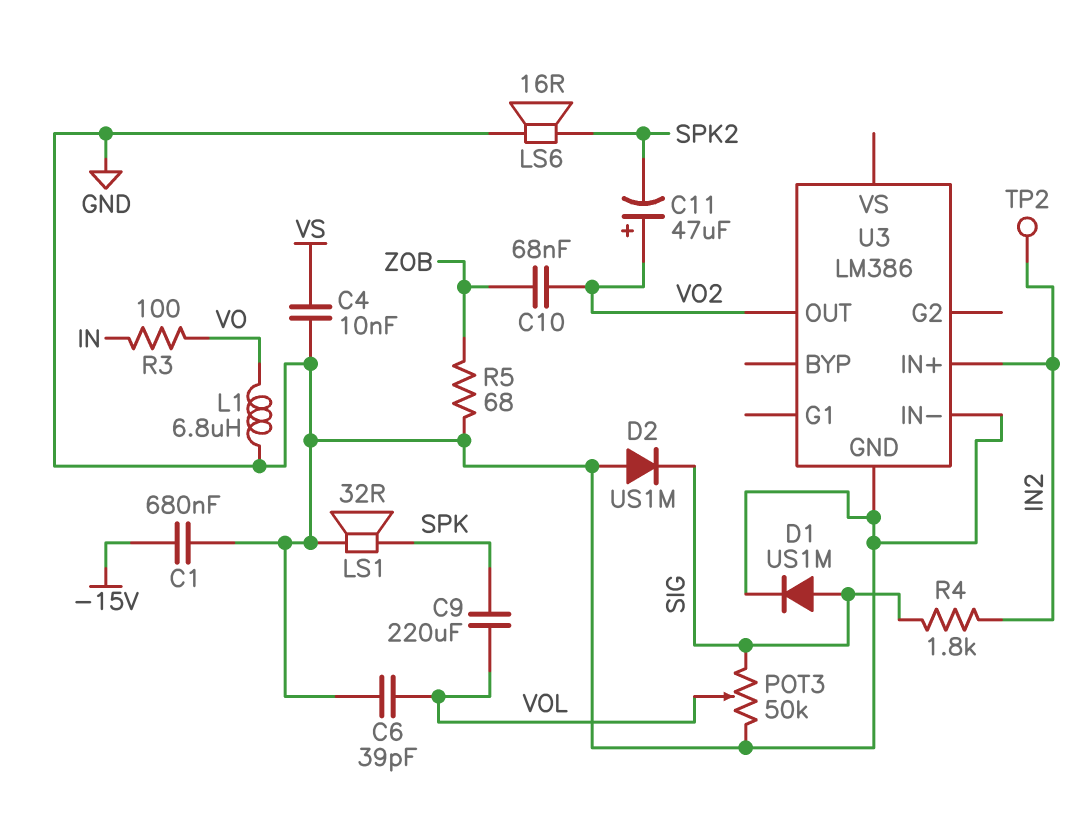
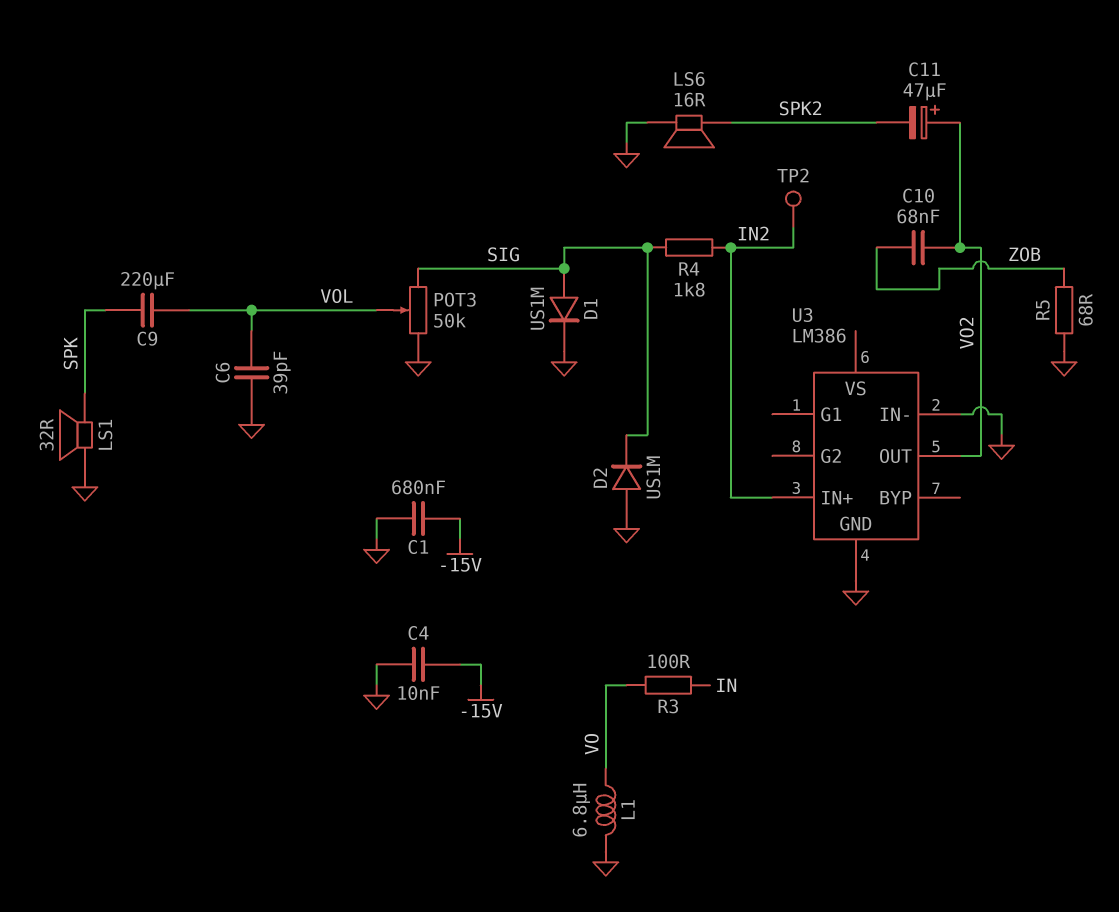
C4: 10nF (GND, VS) -> 10nF (-15V, GND)

